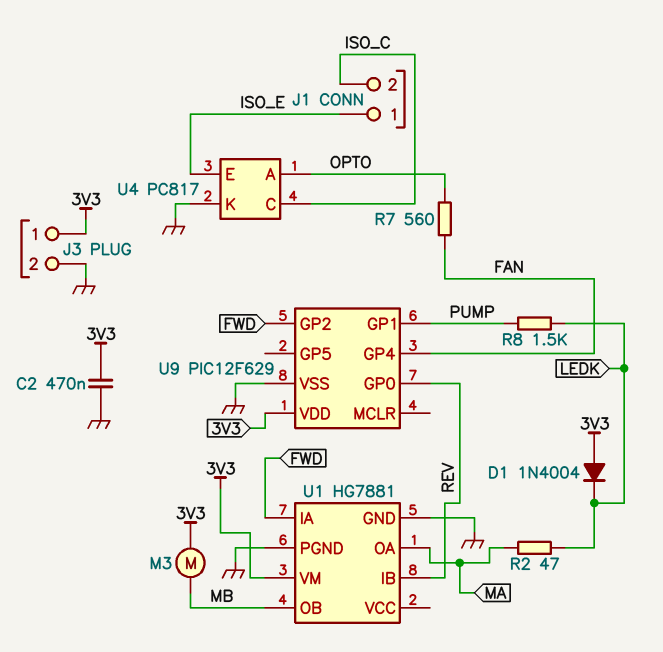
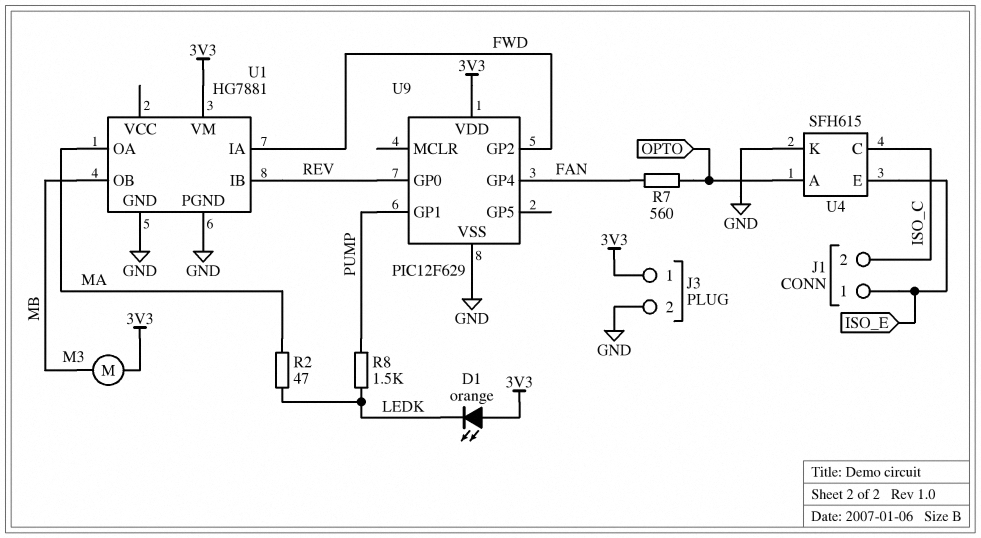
C2: 470nF (3V3, GND) -> none
D1: diode 1N4004 (A 3V3, K LEDK) -> LED orange (A 3V3, K LEDK)
U4: PC817 -> SFH615

